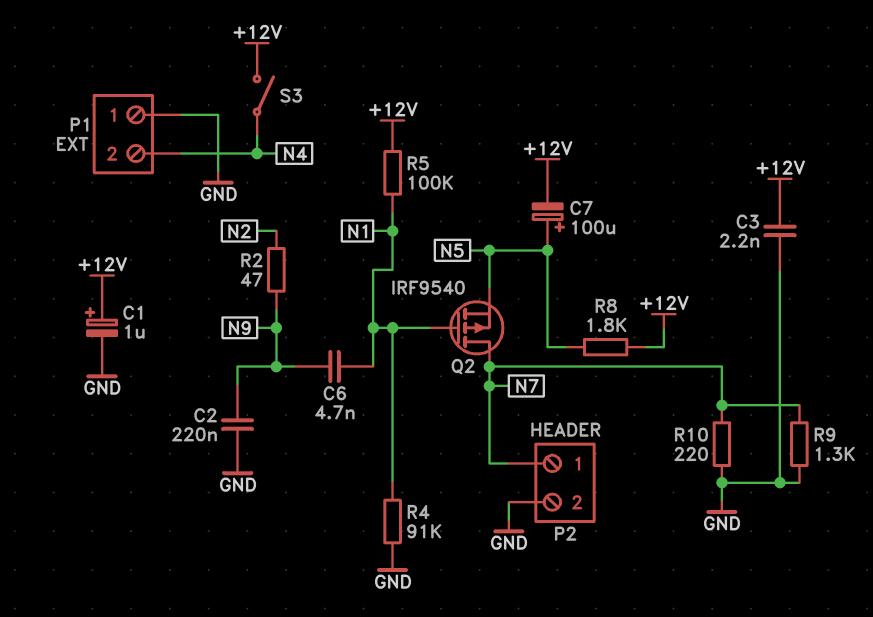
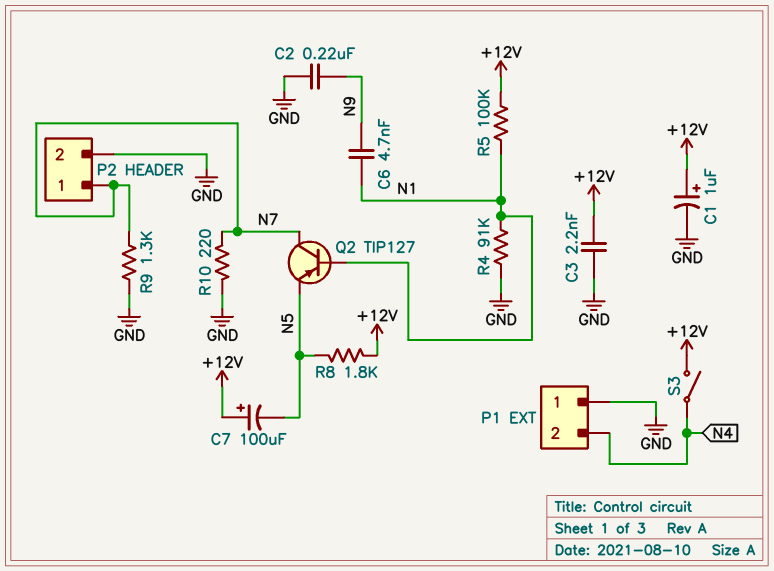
C7: 100uF (plus N5, minus +12V) -> 100uF (plus +12V, minus N5)
Q2: PMOS IRF9540 (G N1, D N7, S N5) -> PNP TIP127 (B N1, C N7, E N5)
R2: 47 (N2, N9) -> none

